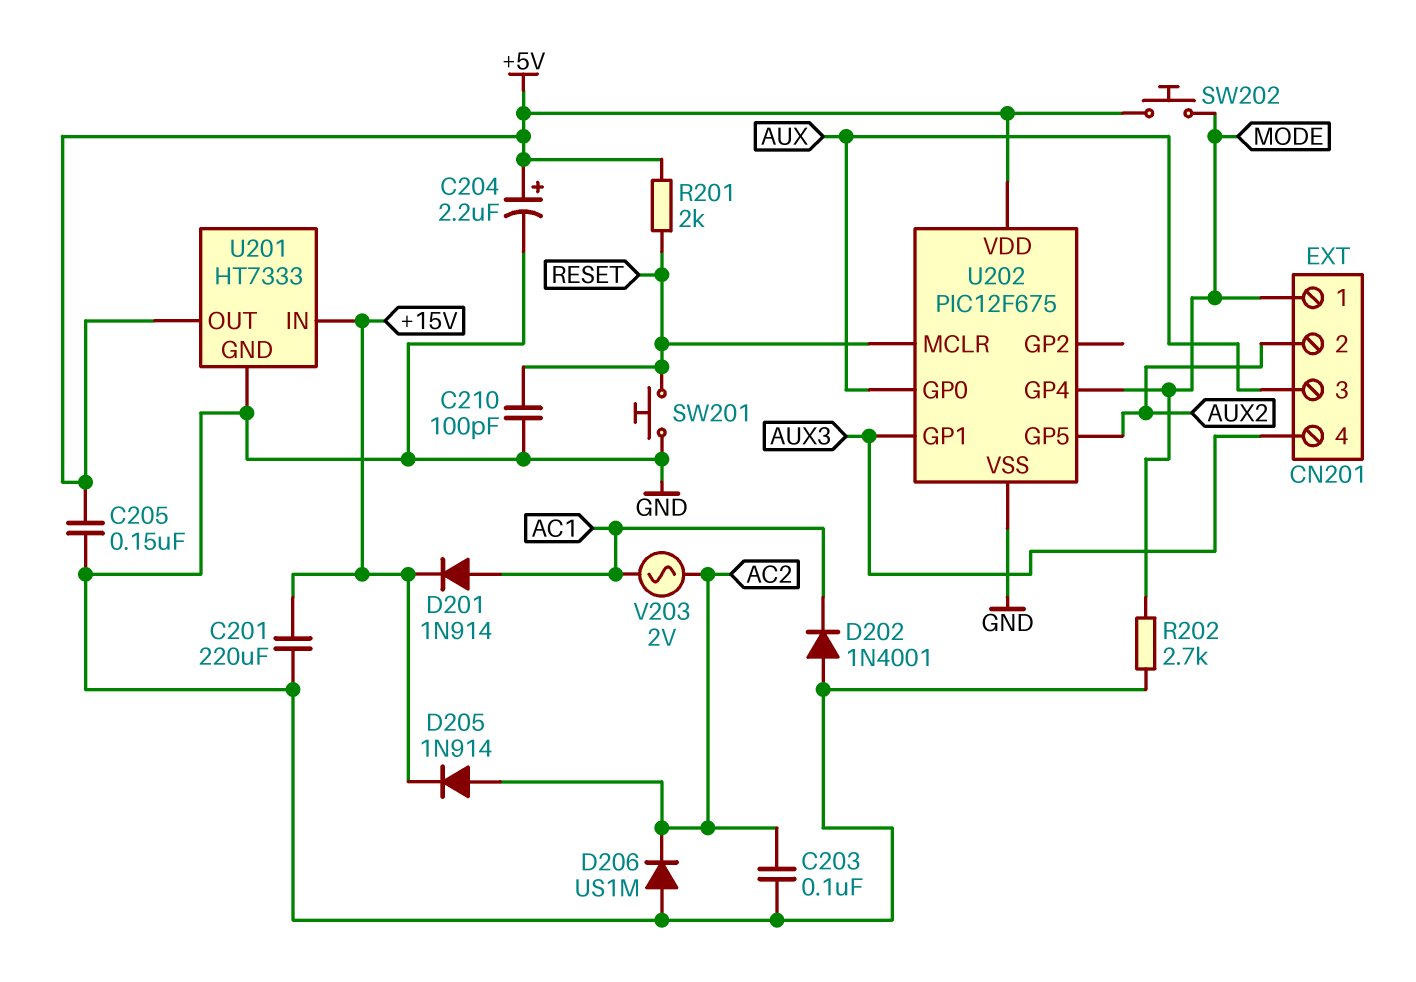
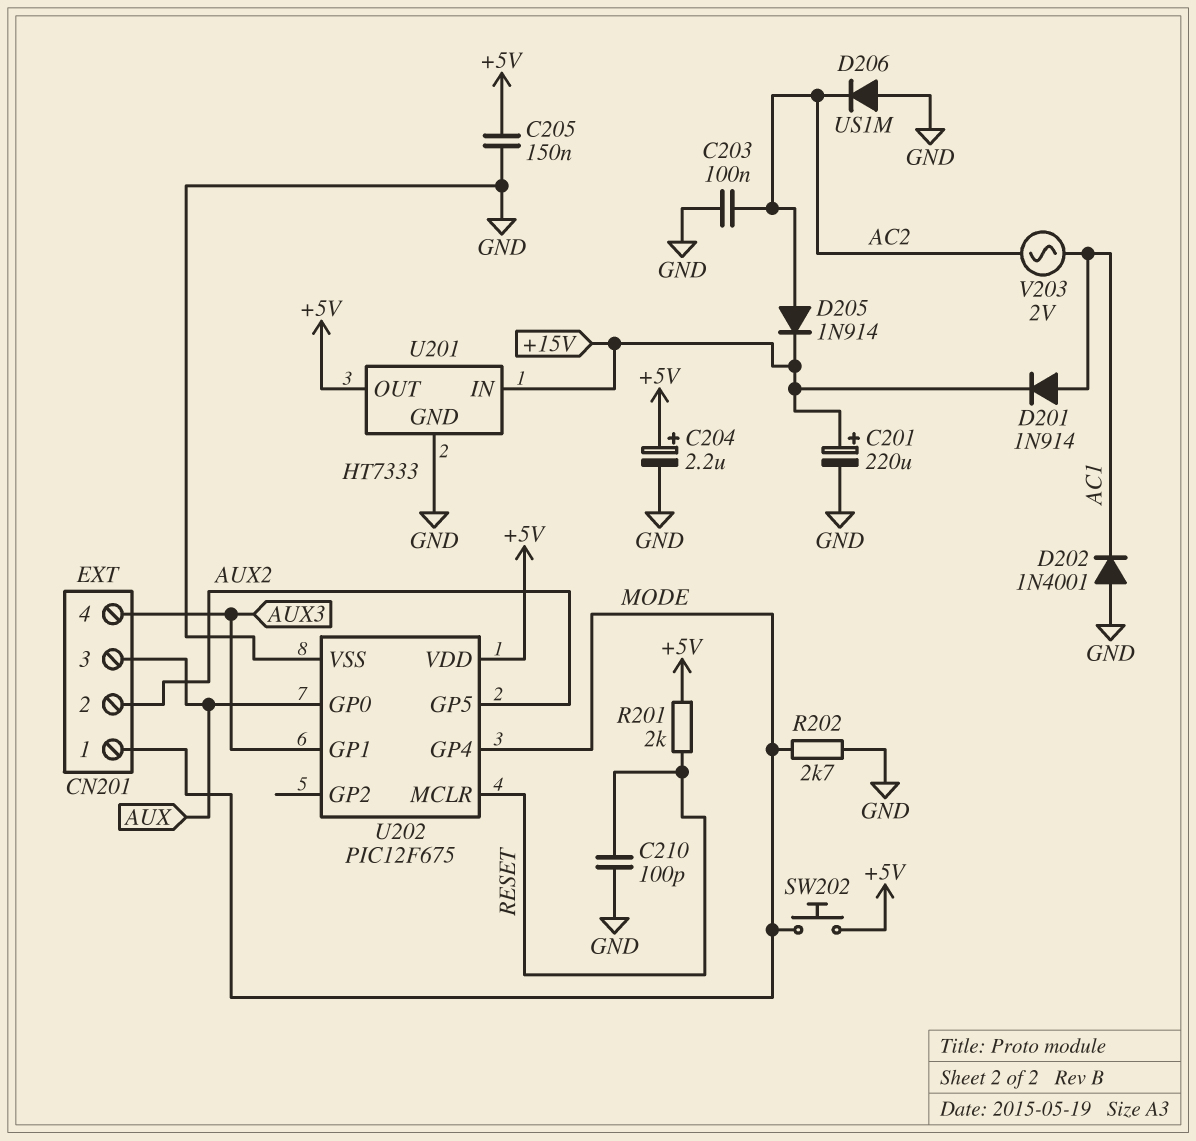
C201: 220uF (+15V, GND) -> 220uF (plus +15V, minus GND)
SW201: button (GND, RESET) -> none

